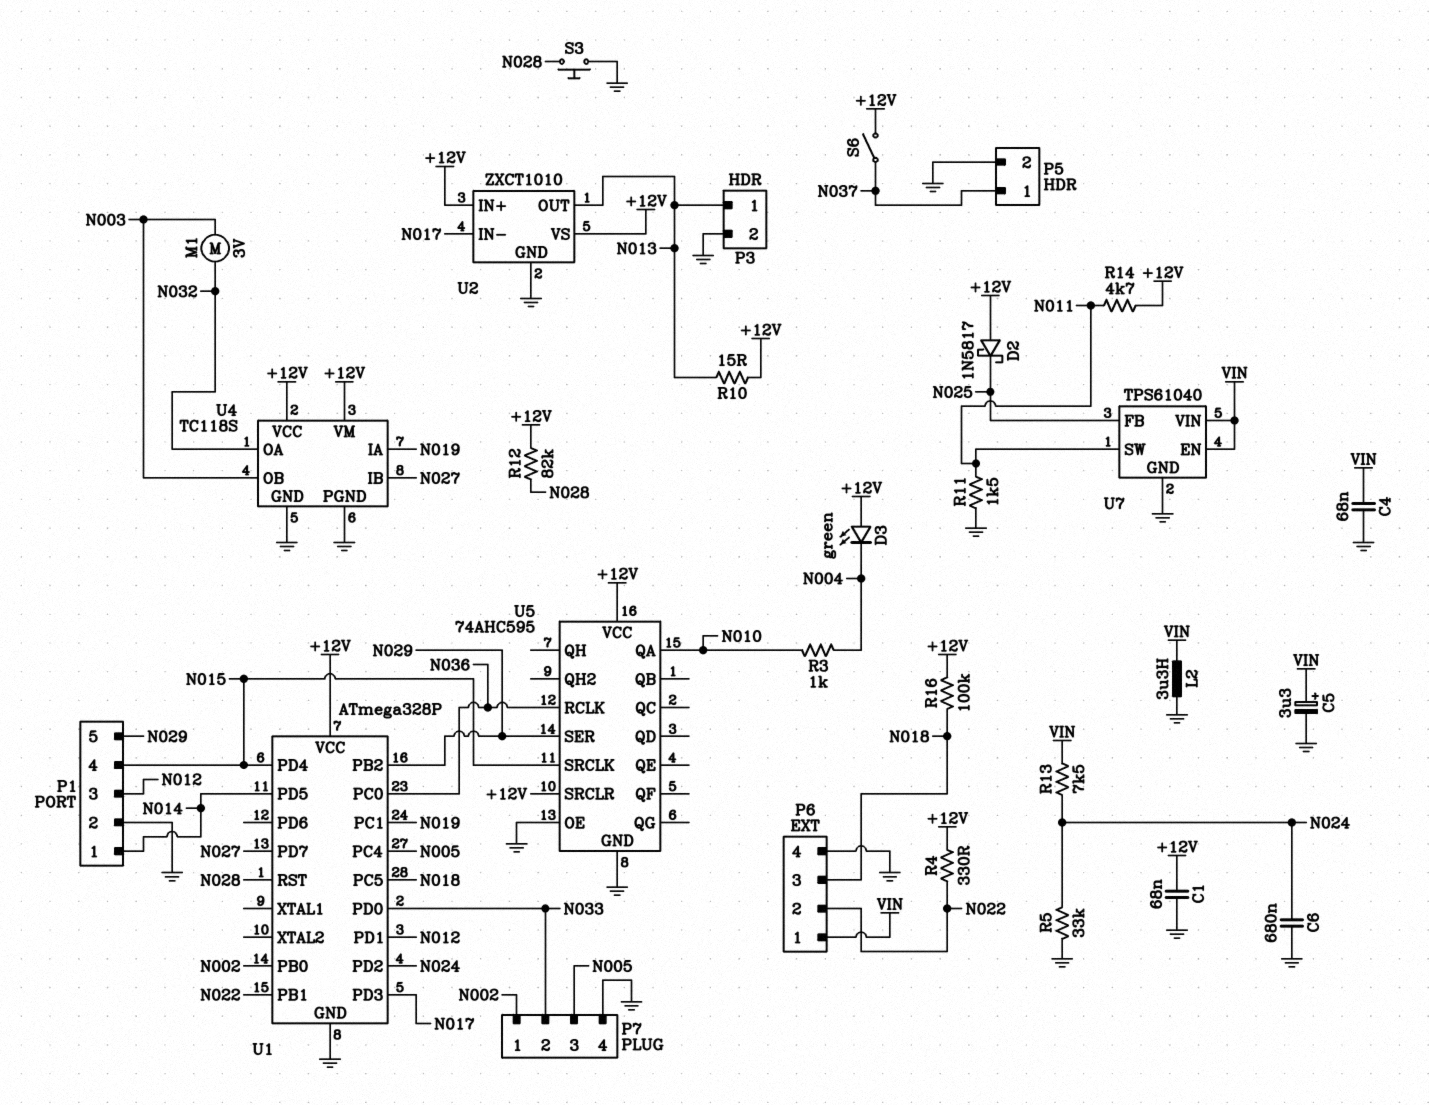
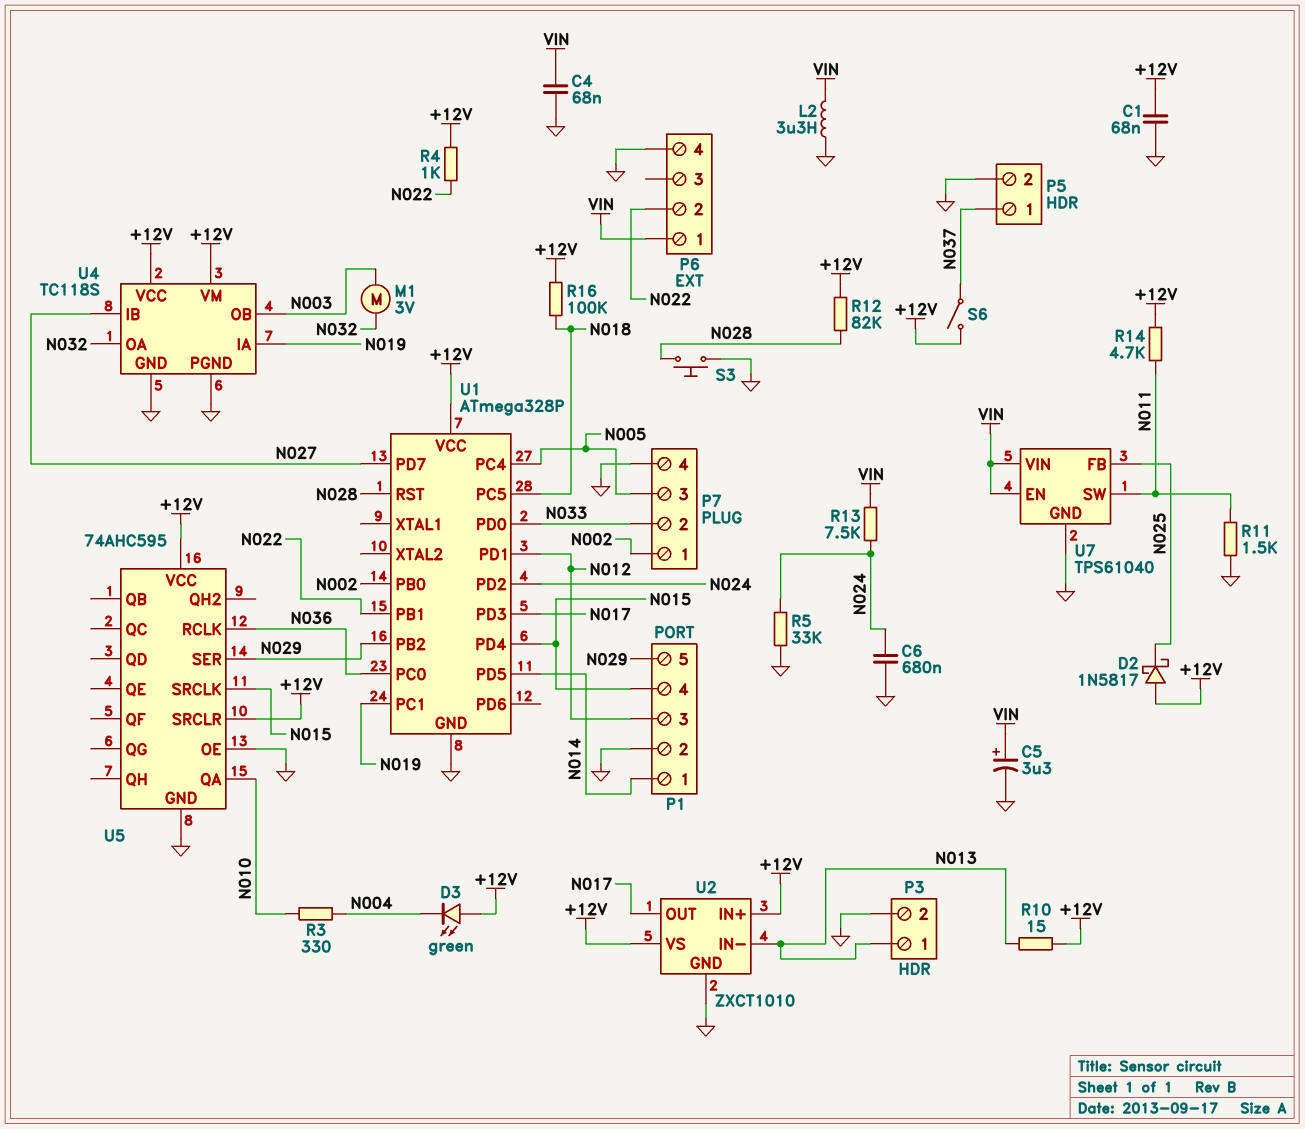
P6 pin 3: N018 -> none
R3: 1k (N004, N010) -> 330 (N004, N010)
R4: 330 (+12V, N022) -> 1k (+12V, N022)
U2 pin IN-: N017 -> N013
U2 pin OUT: N013 -> N017

